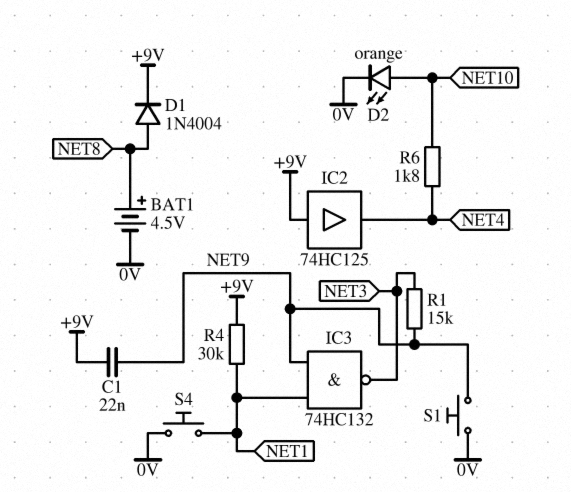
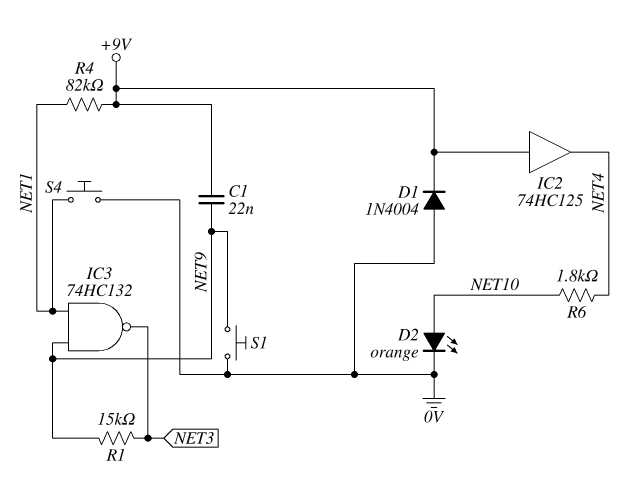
BAT1: 4.5V (plus NET8, minus 0V) -> none
D1: diode 1N4004 (A NET8, K +9V) -> diode 1N4004 (A 0V, K +9V)
R4: 30k (+9V, NET1) -> 82k (+9V, NET1)

